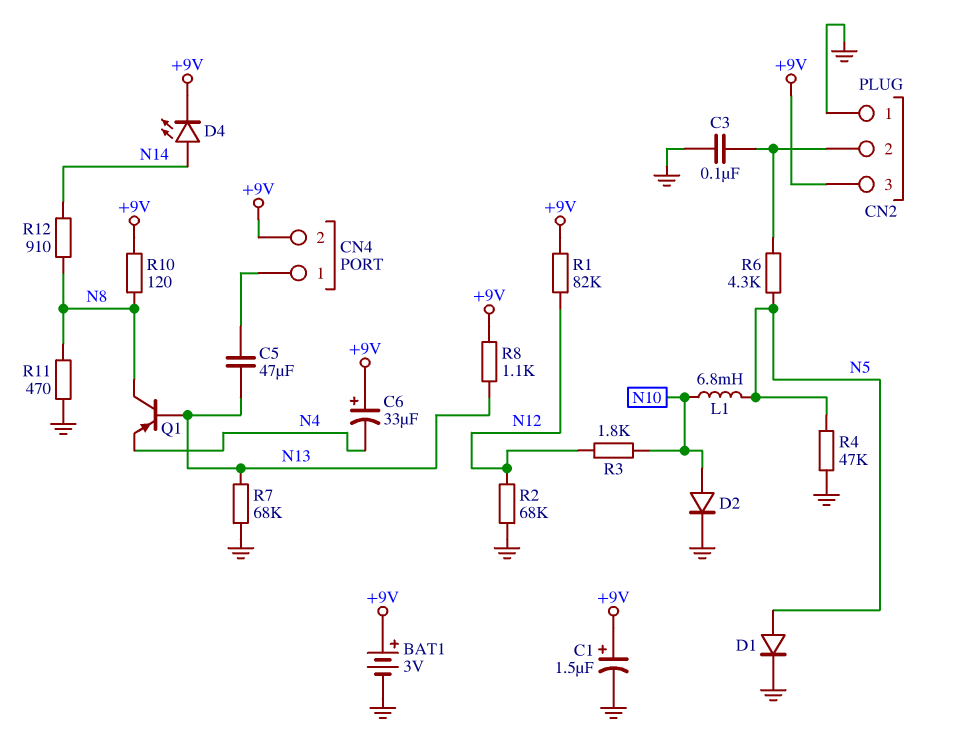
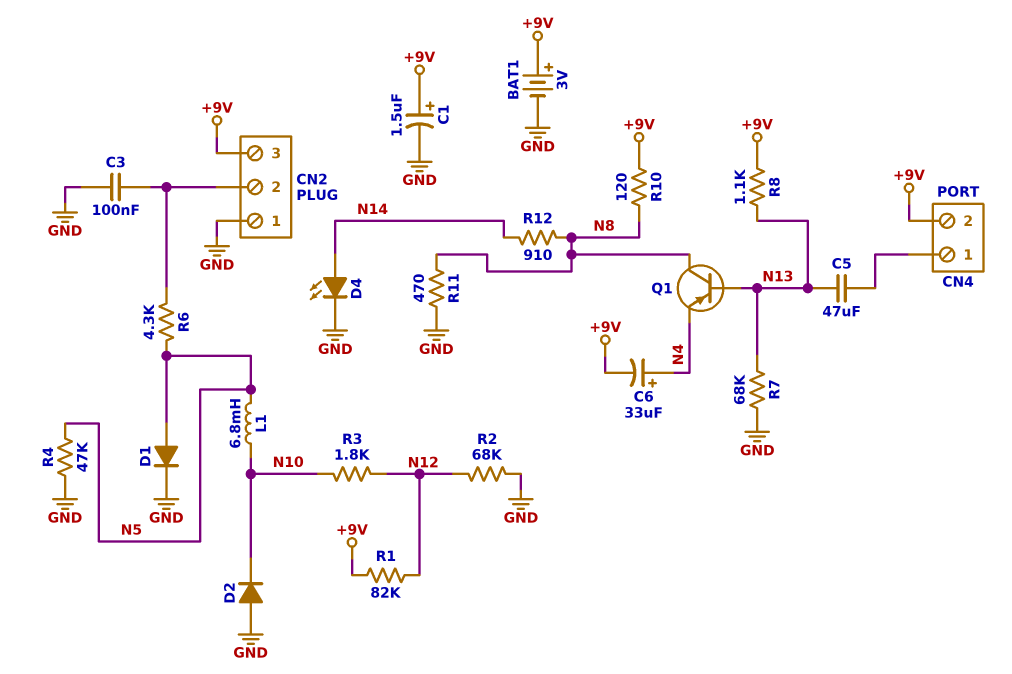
C6: 33uF (plus +9V, minus N4) -> 33uF (plus N4, minus +9V)
D2: diode (A N10, K GND) -> diode (A GND, K N10)
D4: LED (A N14, K +9V) -> LED (A N14, K GND)

